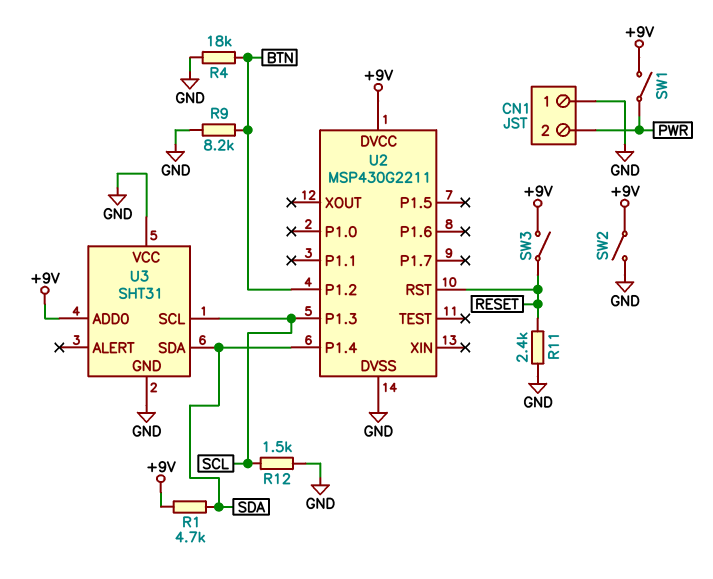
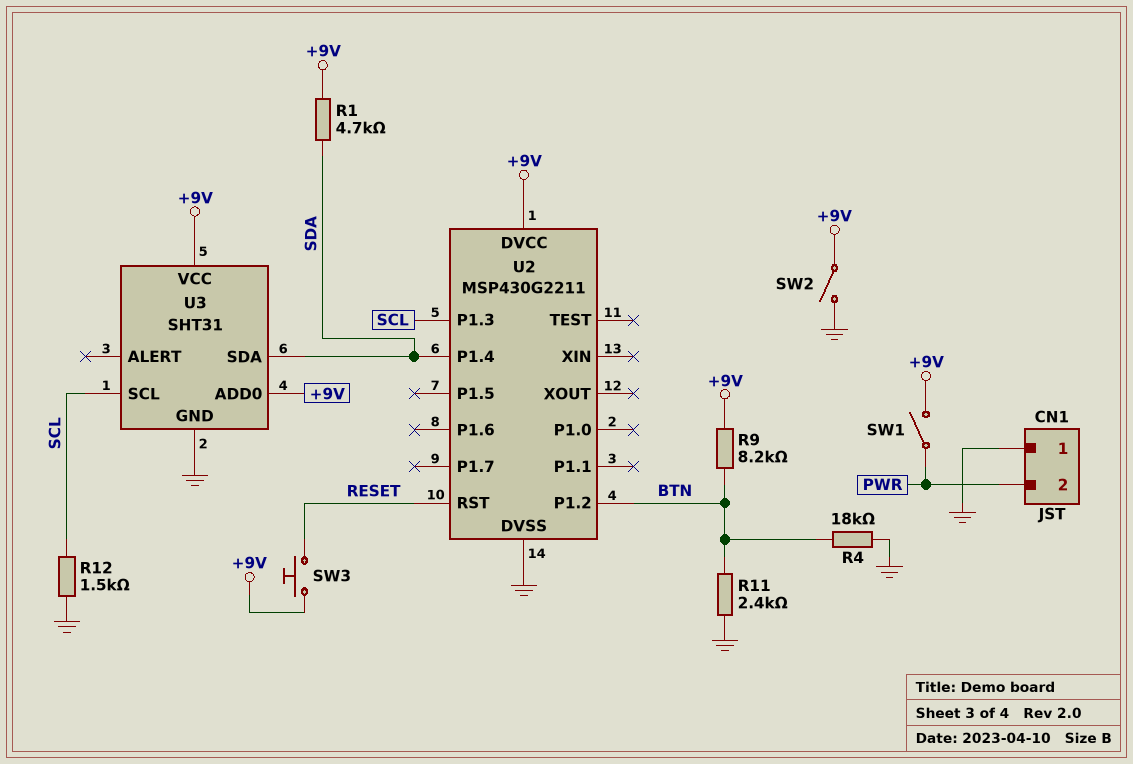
R9: 8.2k (BTN, GND) -> 8.2k (+9V, BTN)
R11: 2.4k (GND, RESET) -> 2.4k (BTN, GND)
SW3: switch (+9V, RESET) -> button (+9V, RESET)
U3 pin VCC: GND -> +9V

